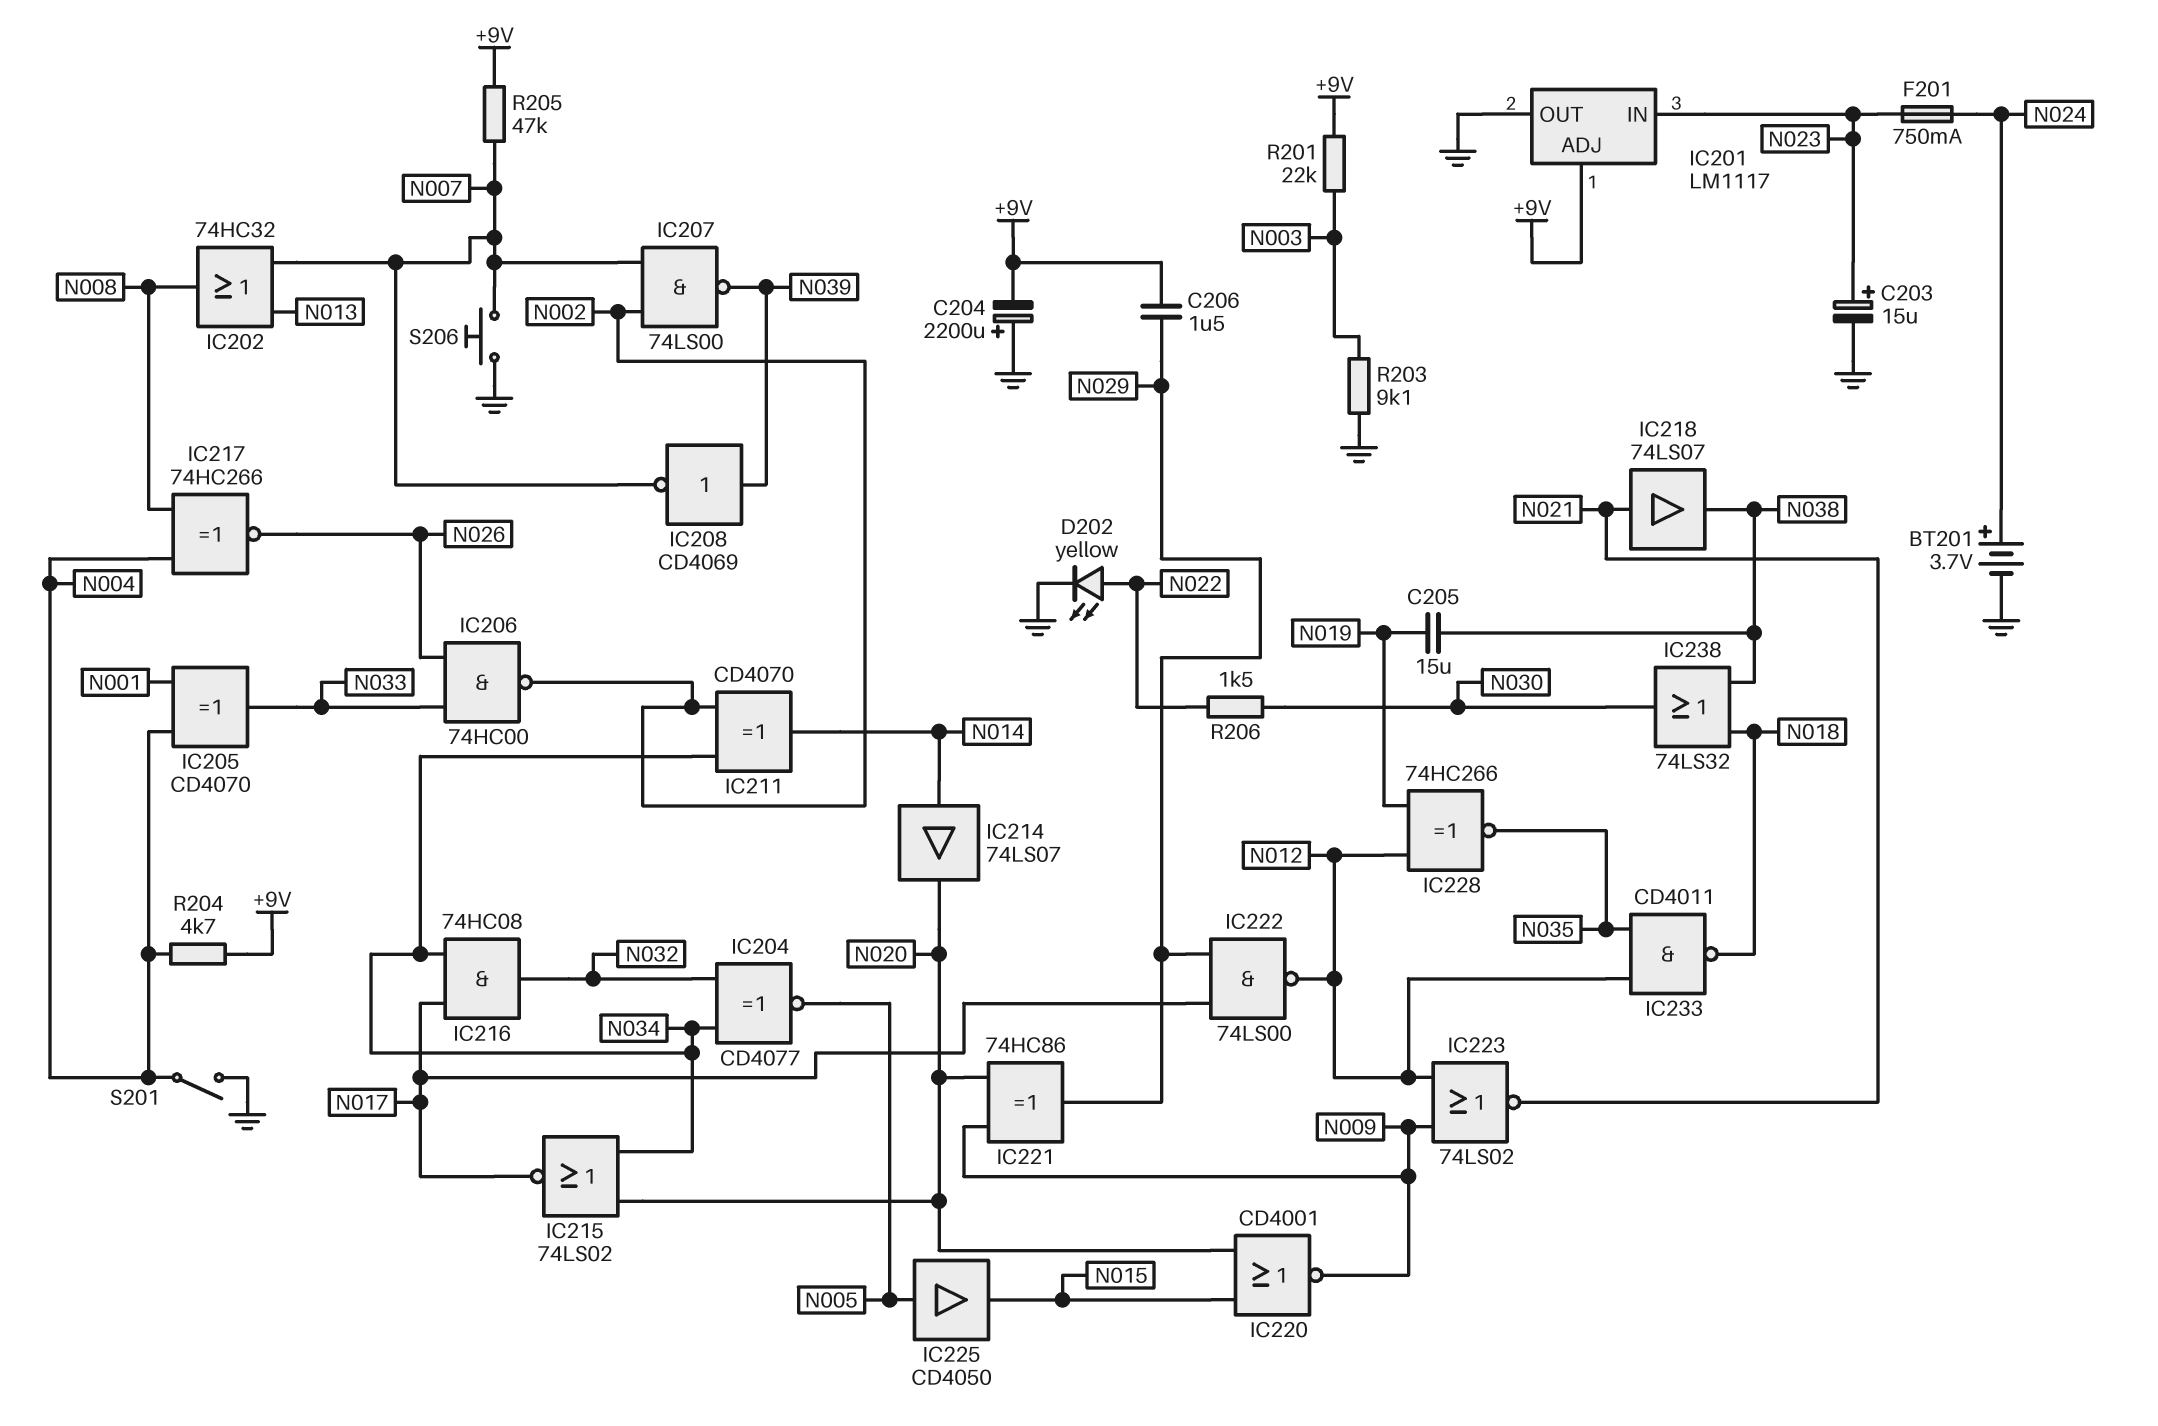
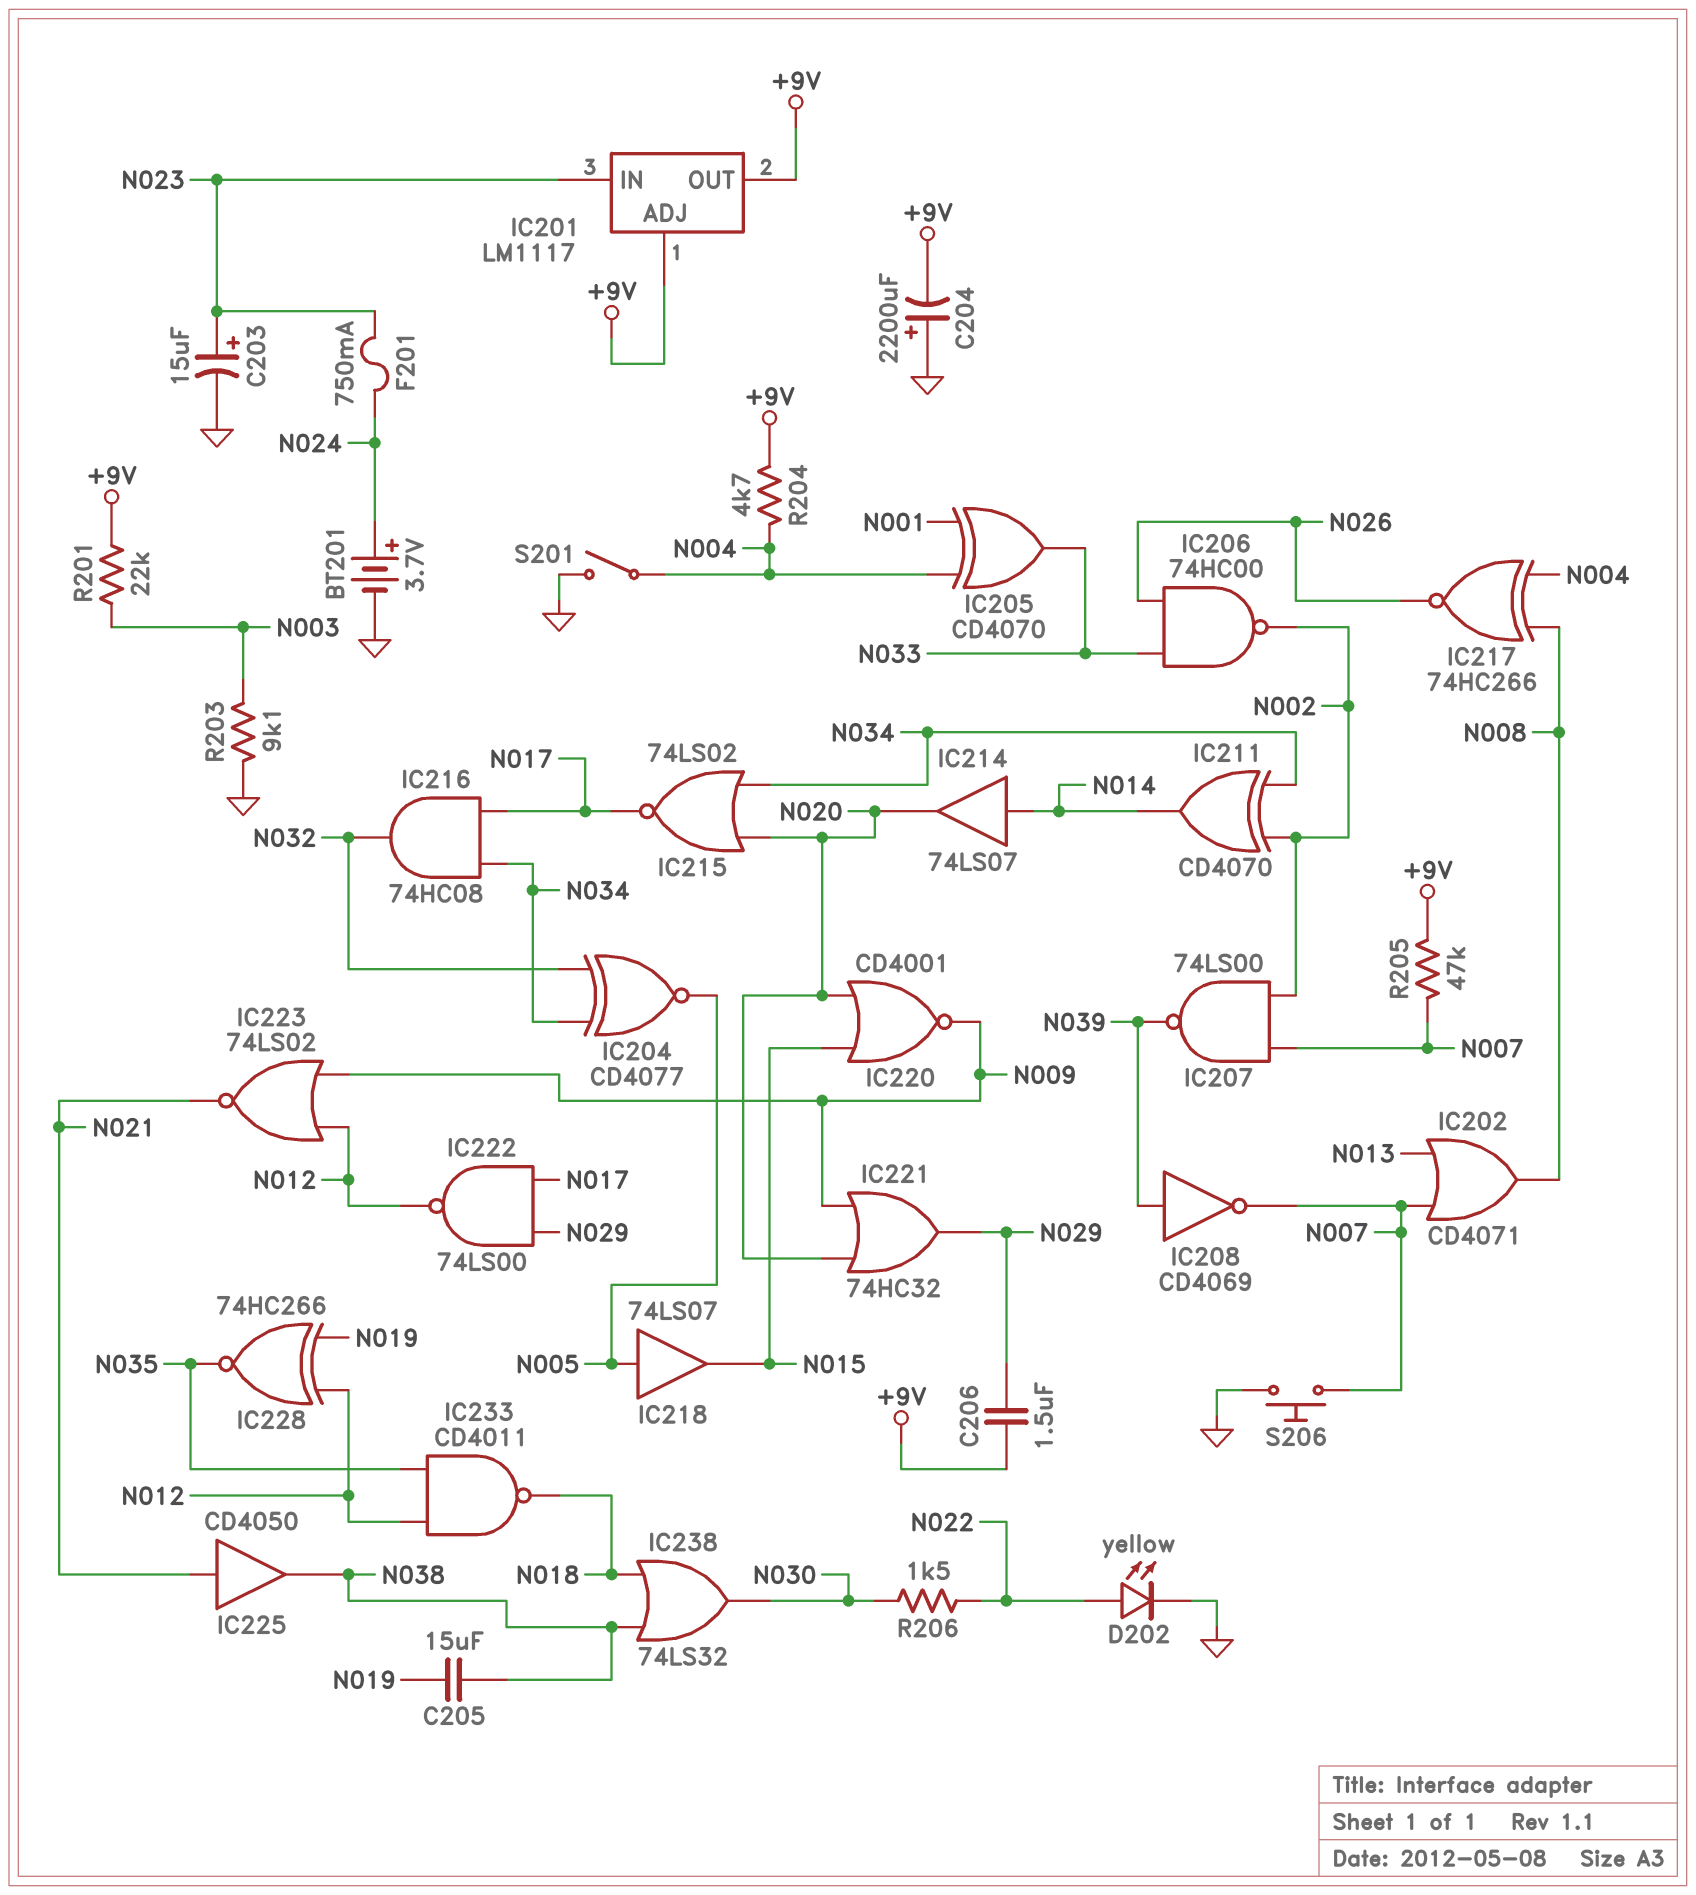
IC201 pin OUT: GND -> +9V
IC202: OR 74HC32 (in N007, in N013, out N008) -> OR CD4071 (in N007, in N013, out N008)
IC218: buffer 74LS07 (in N021, out N038) -> buffer 74LS07 (in N005, out N015)
IC221: XOR 74HC86 (in N009, in N020, out N029) -> OR 74HC32 (in N009, in N020, out N029)
IC225: buffer CD4050 (in N005, out N015) -> buffer CD4050 (in N021, out N038)

